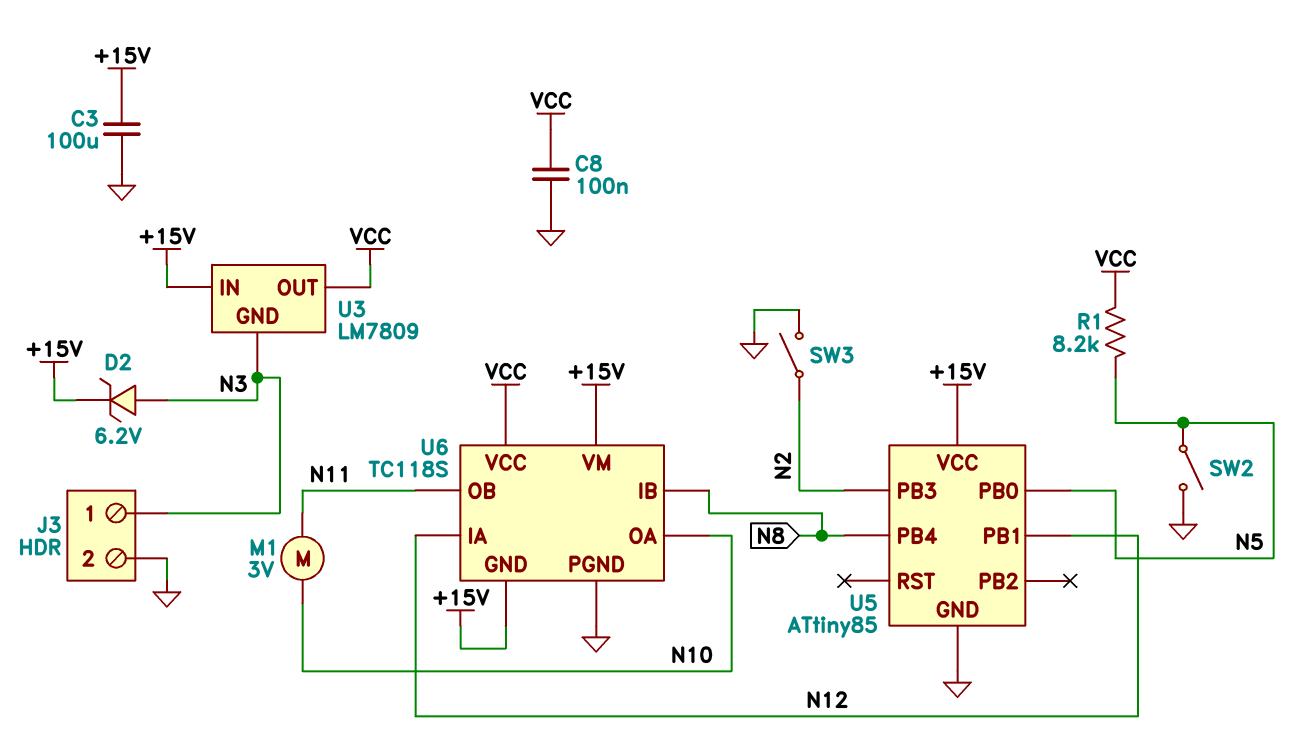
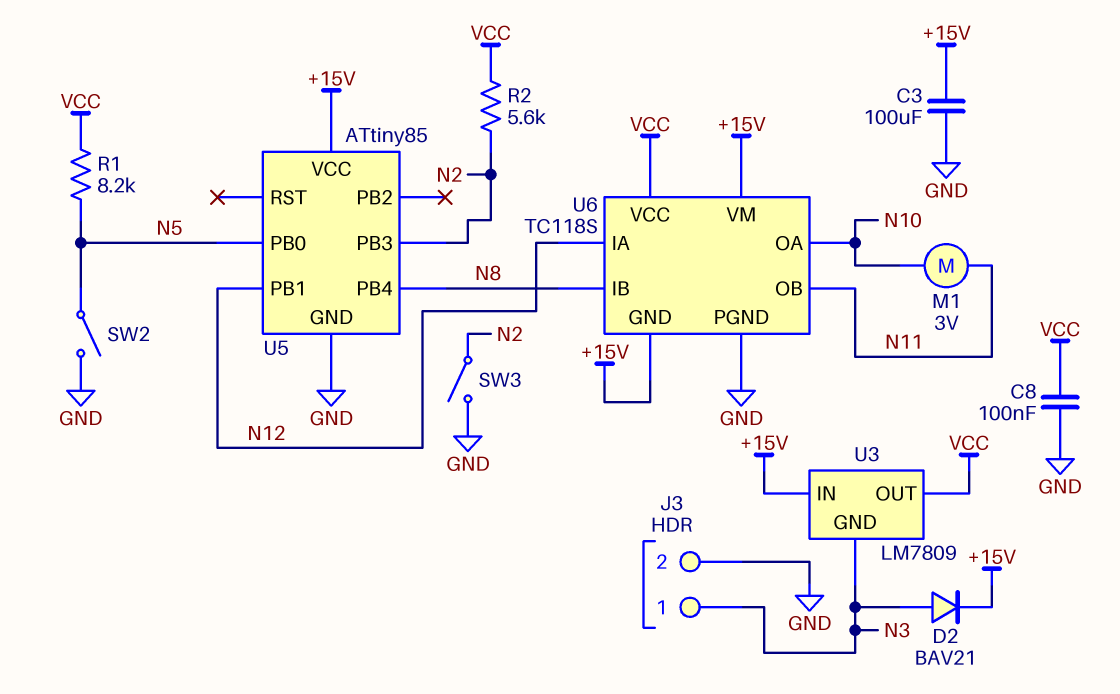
D2: zener 6.2V (A N3, K +15V) -> diode BAV21 (A N3, K +15V)
R2: none -> 5.6k (N2, VCC)

